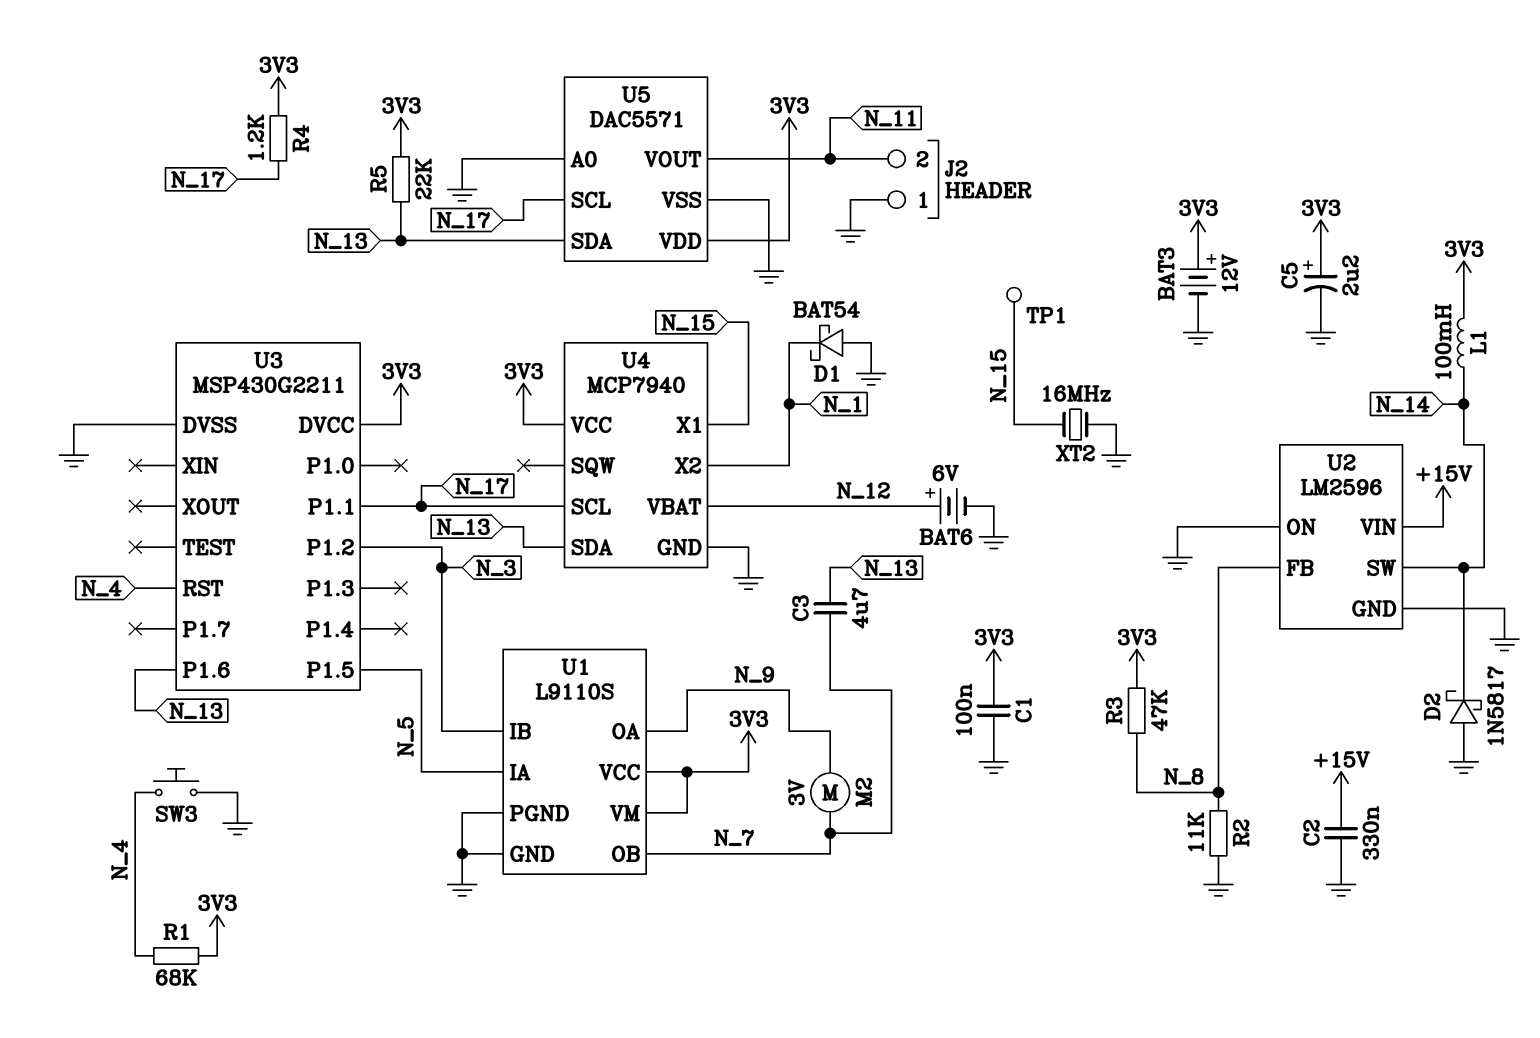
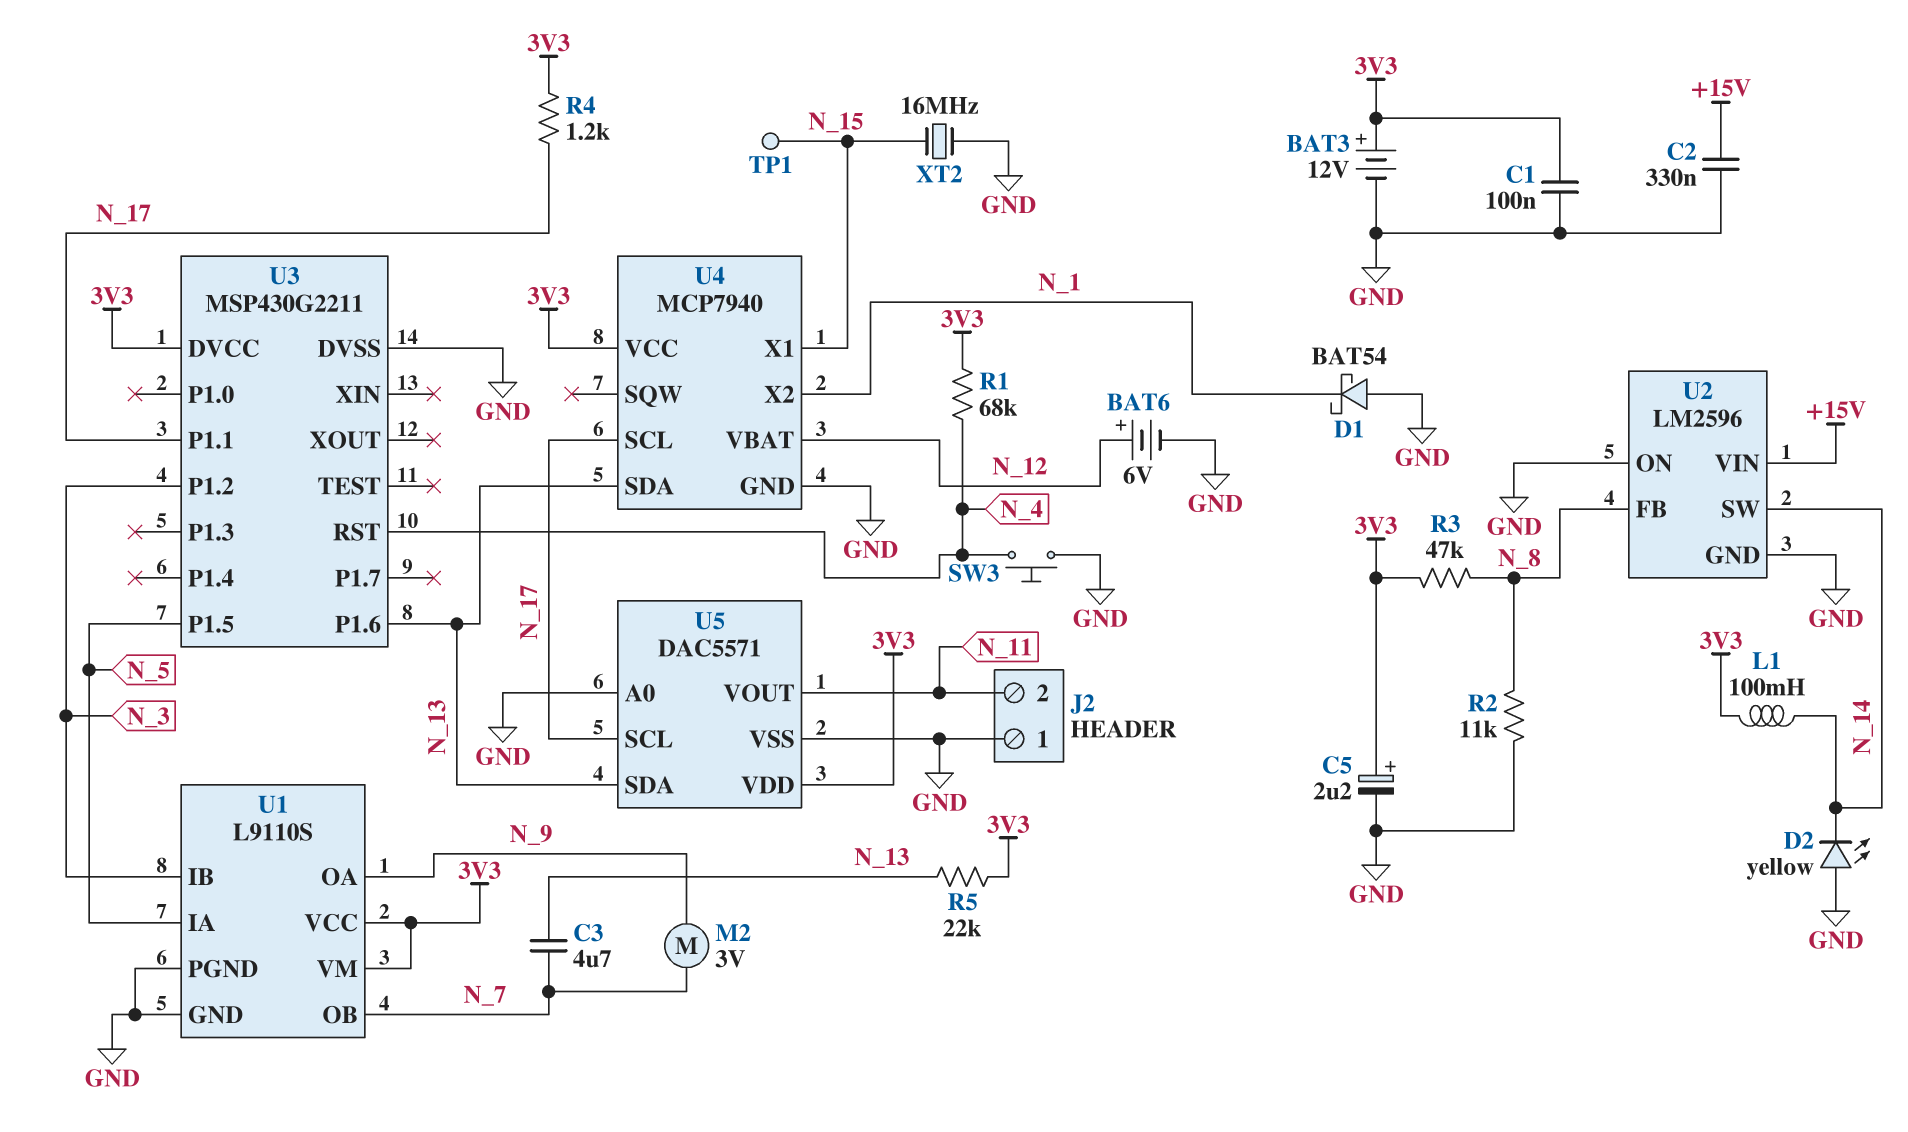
D2: schottky 1N5817 (A GND, K N_14) -> LED yellow (A GND, K N_14)

